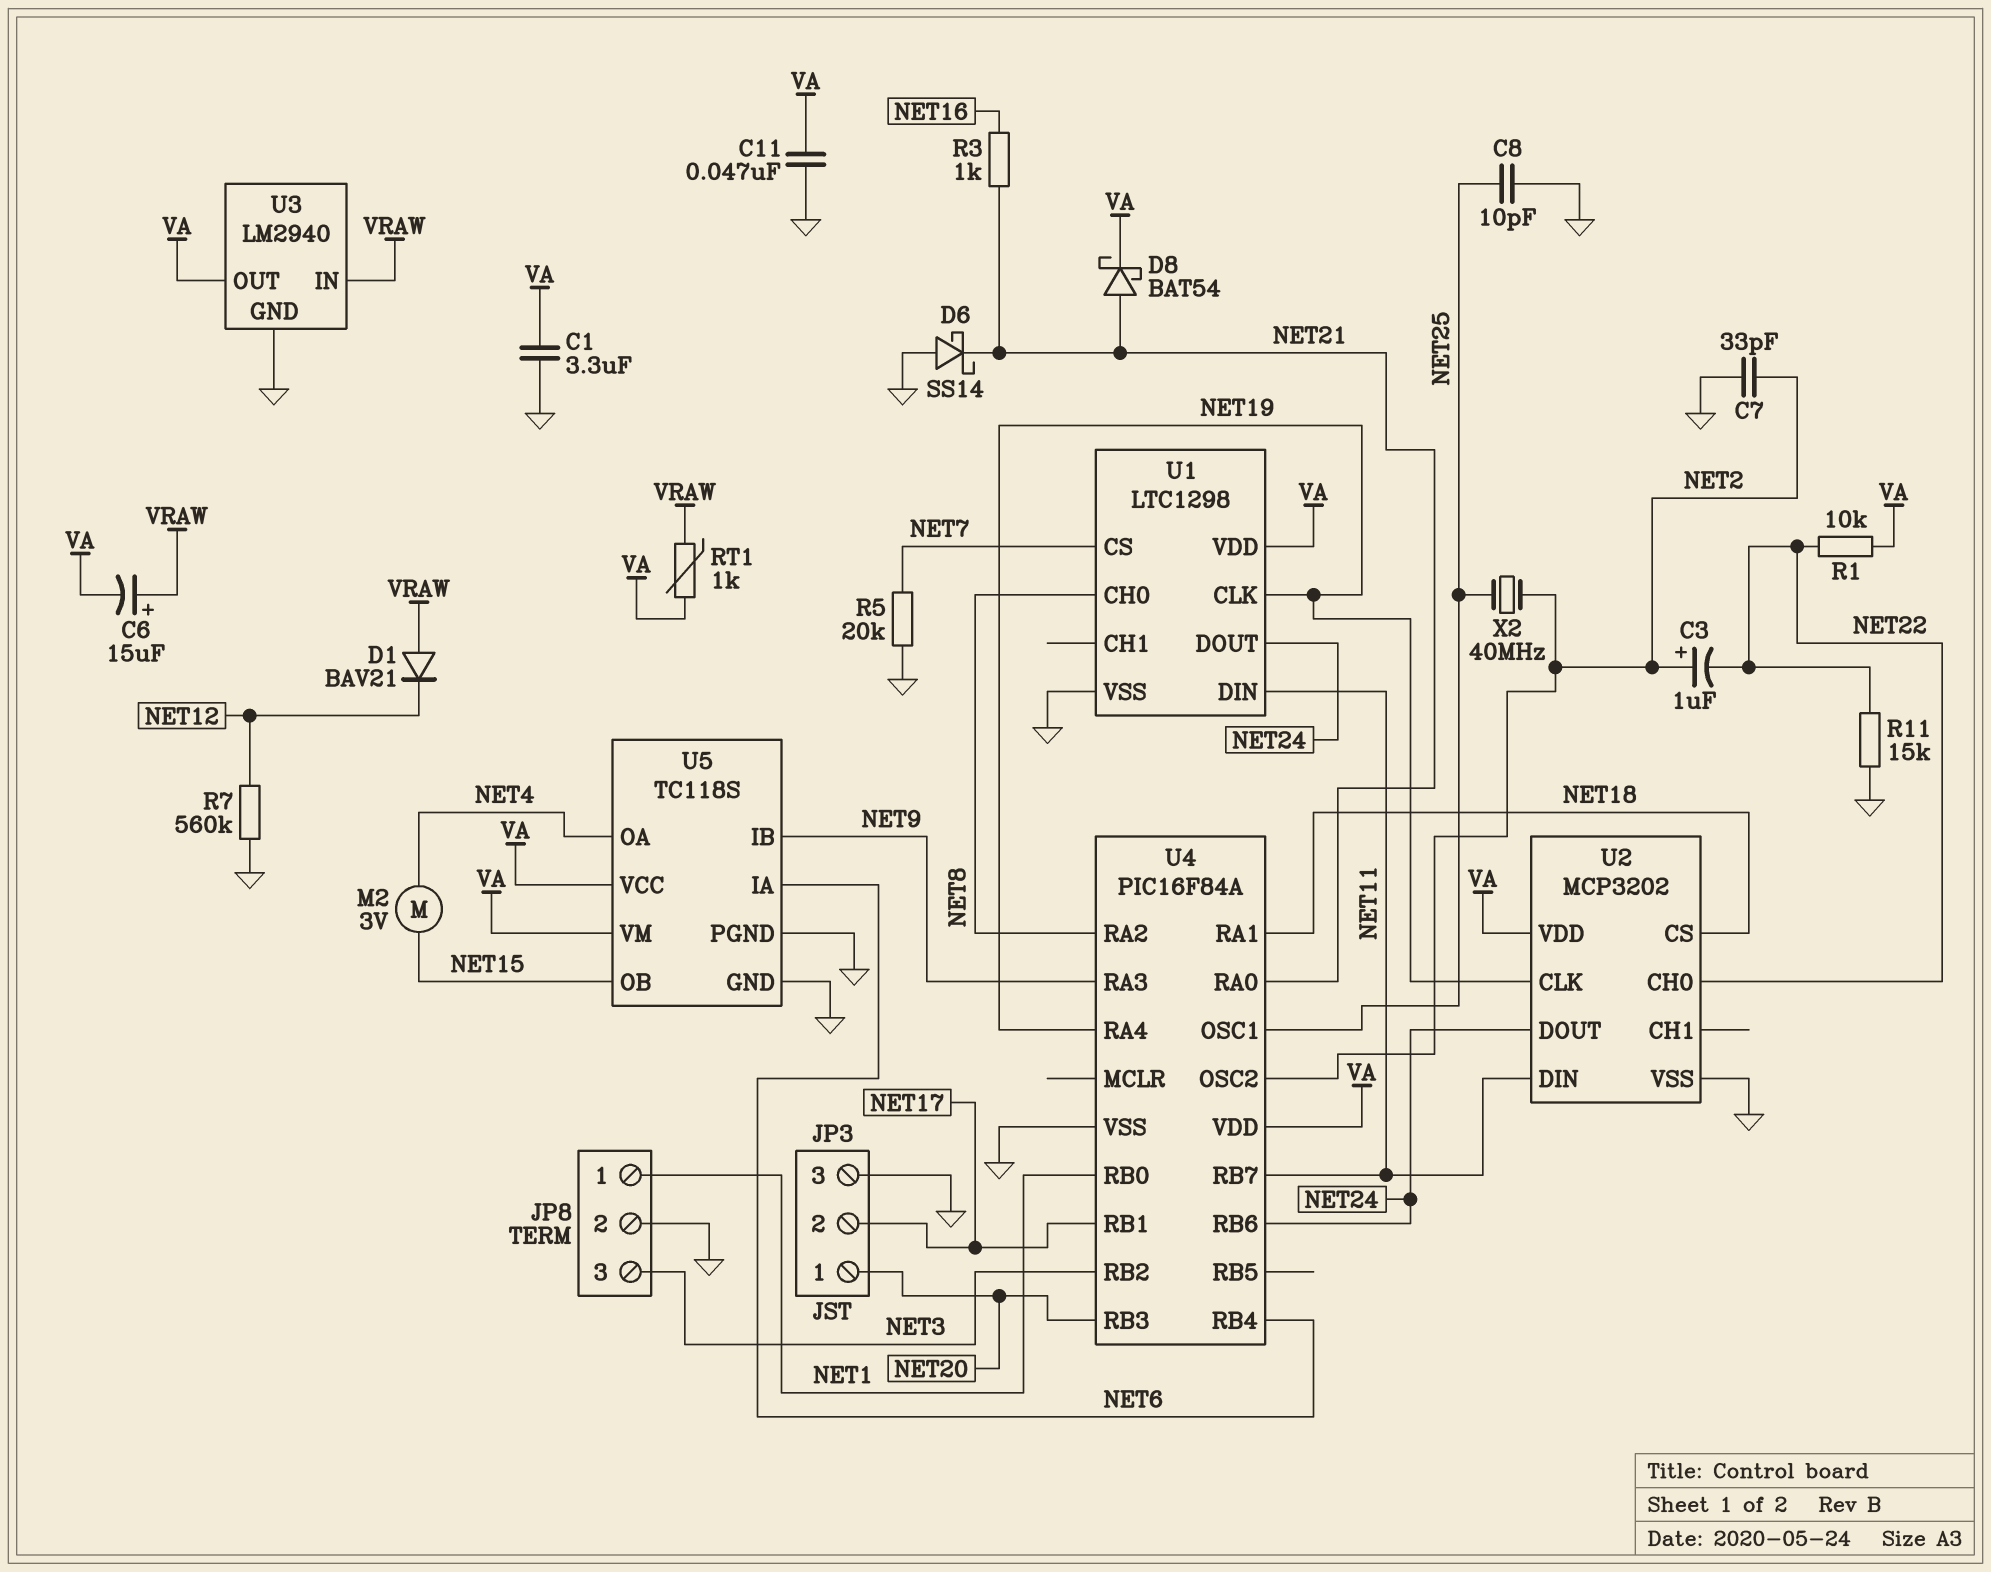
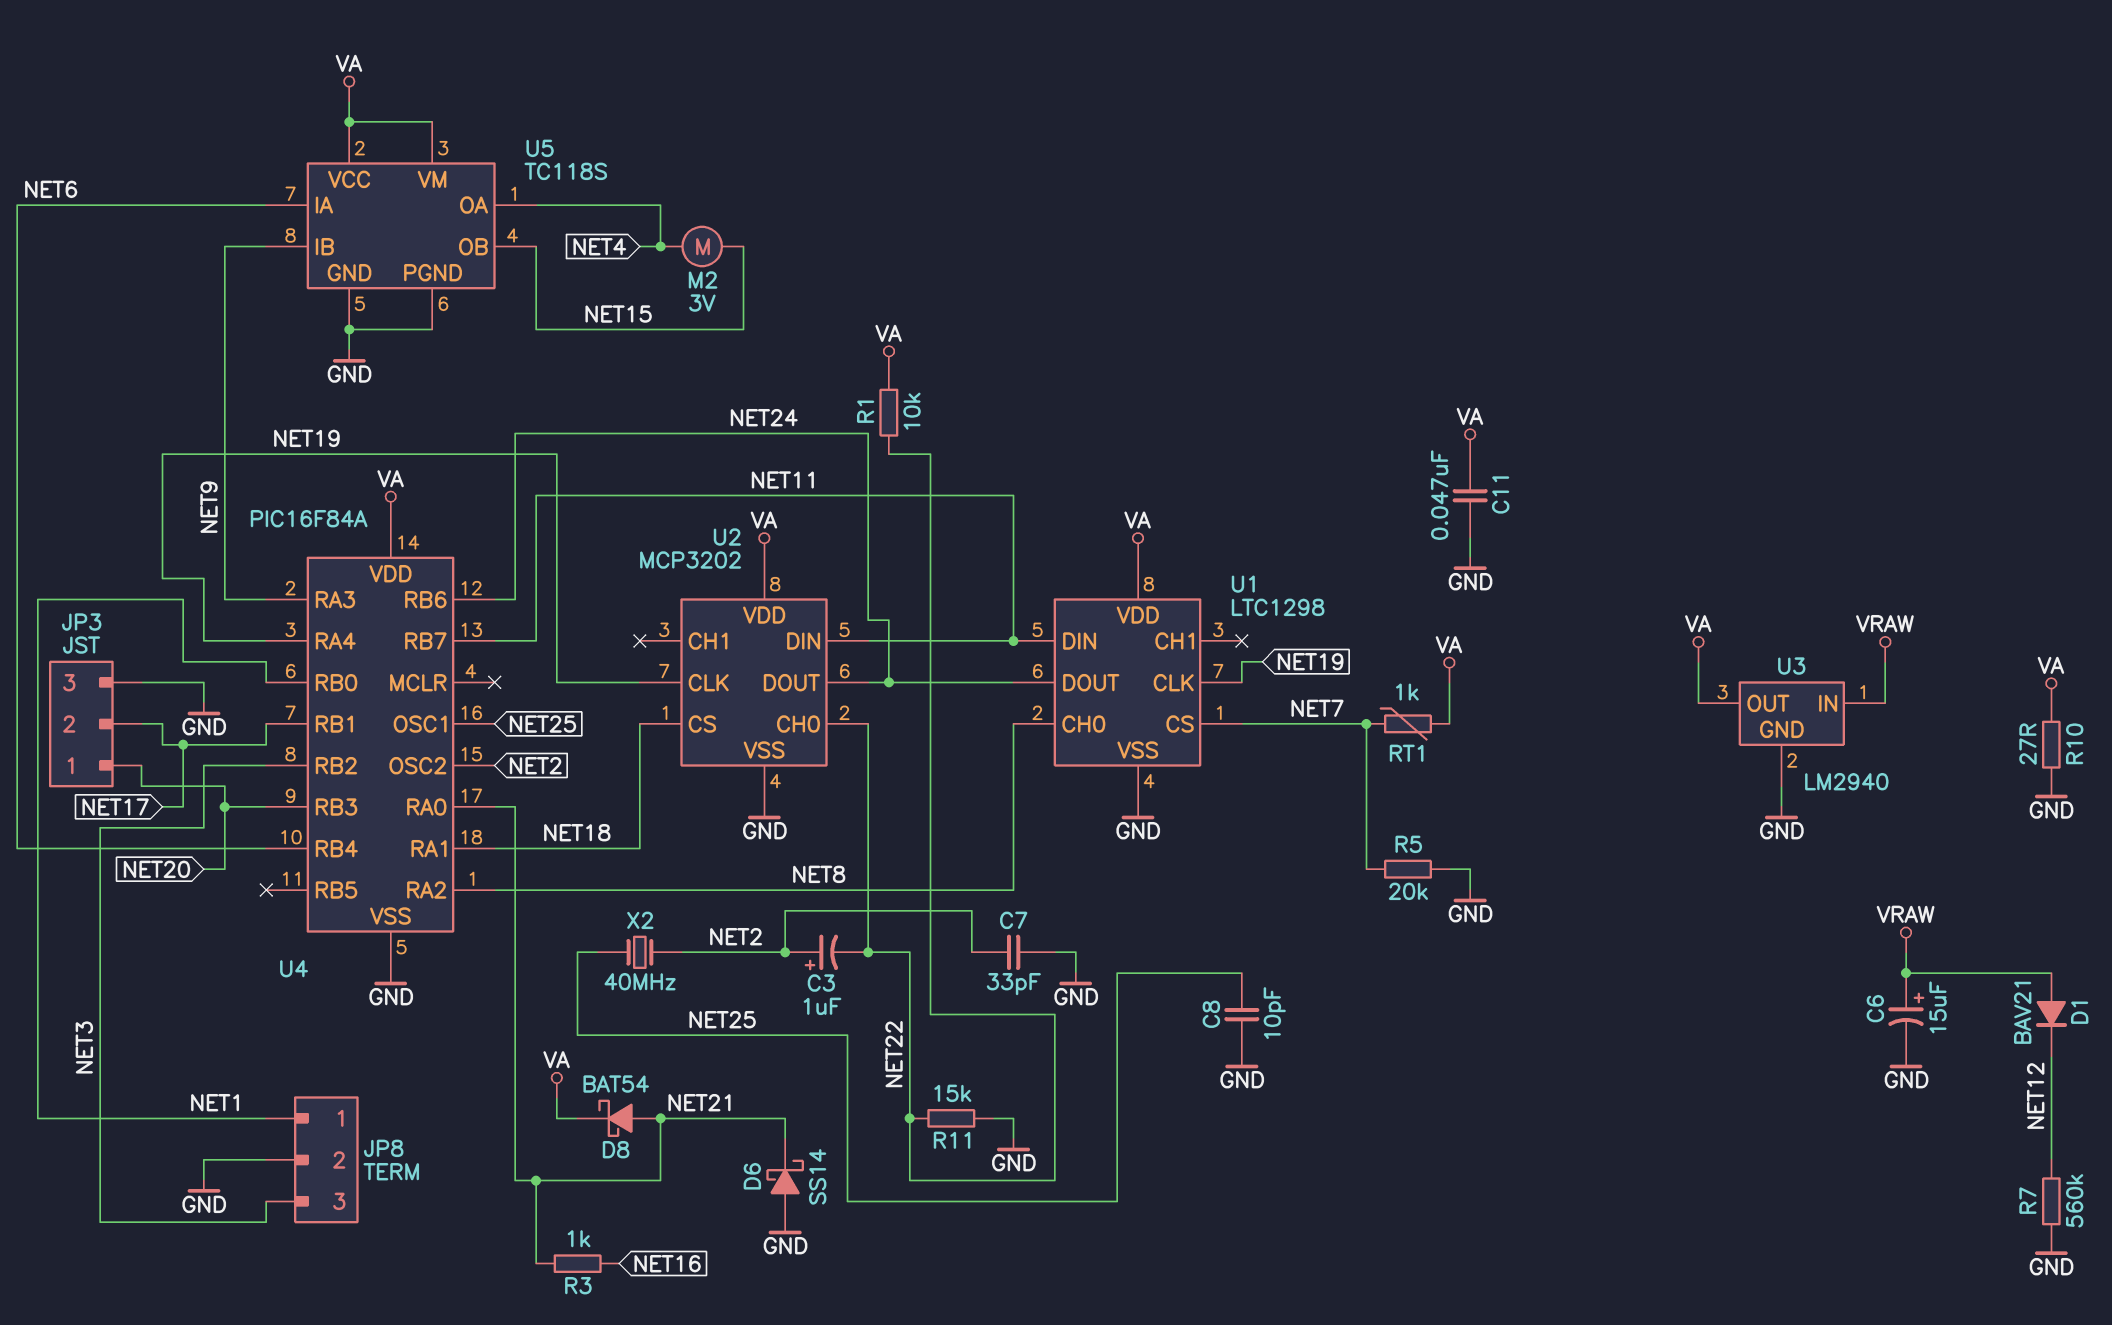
C1: 3.3uF (GND, VA) -> none
C6: 15uF (plus VRAW, minus VA) -> 15uF (plus VRAW, minus GND)
R10: none -> 27 (GND, VA)
RT1: 1k (VA, VRAW) -> 1k (NET7, VA)

